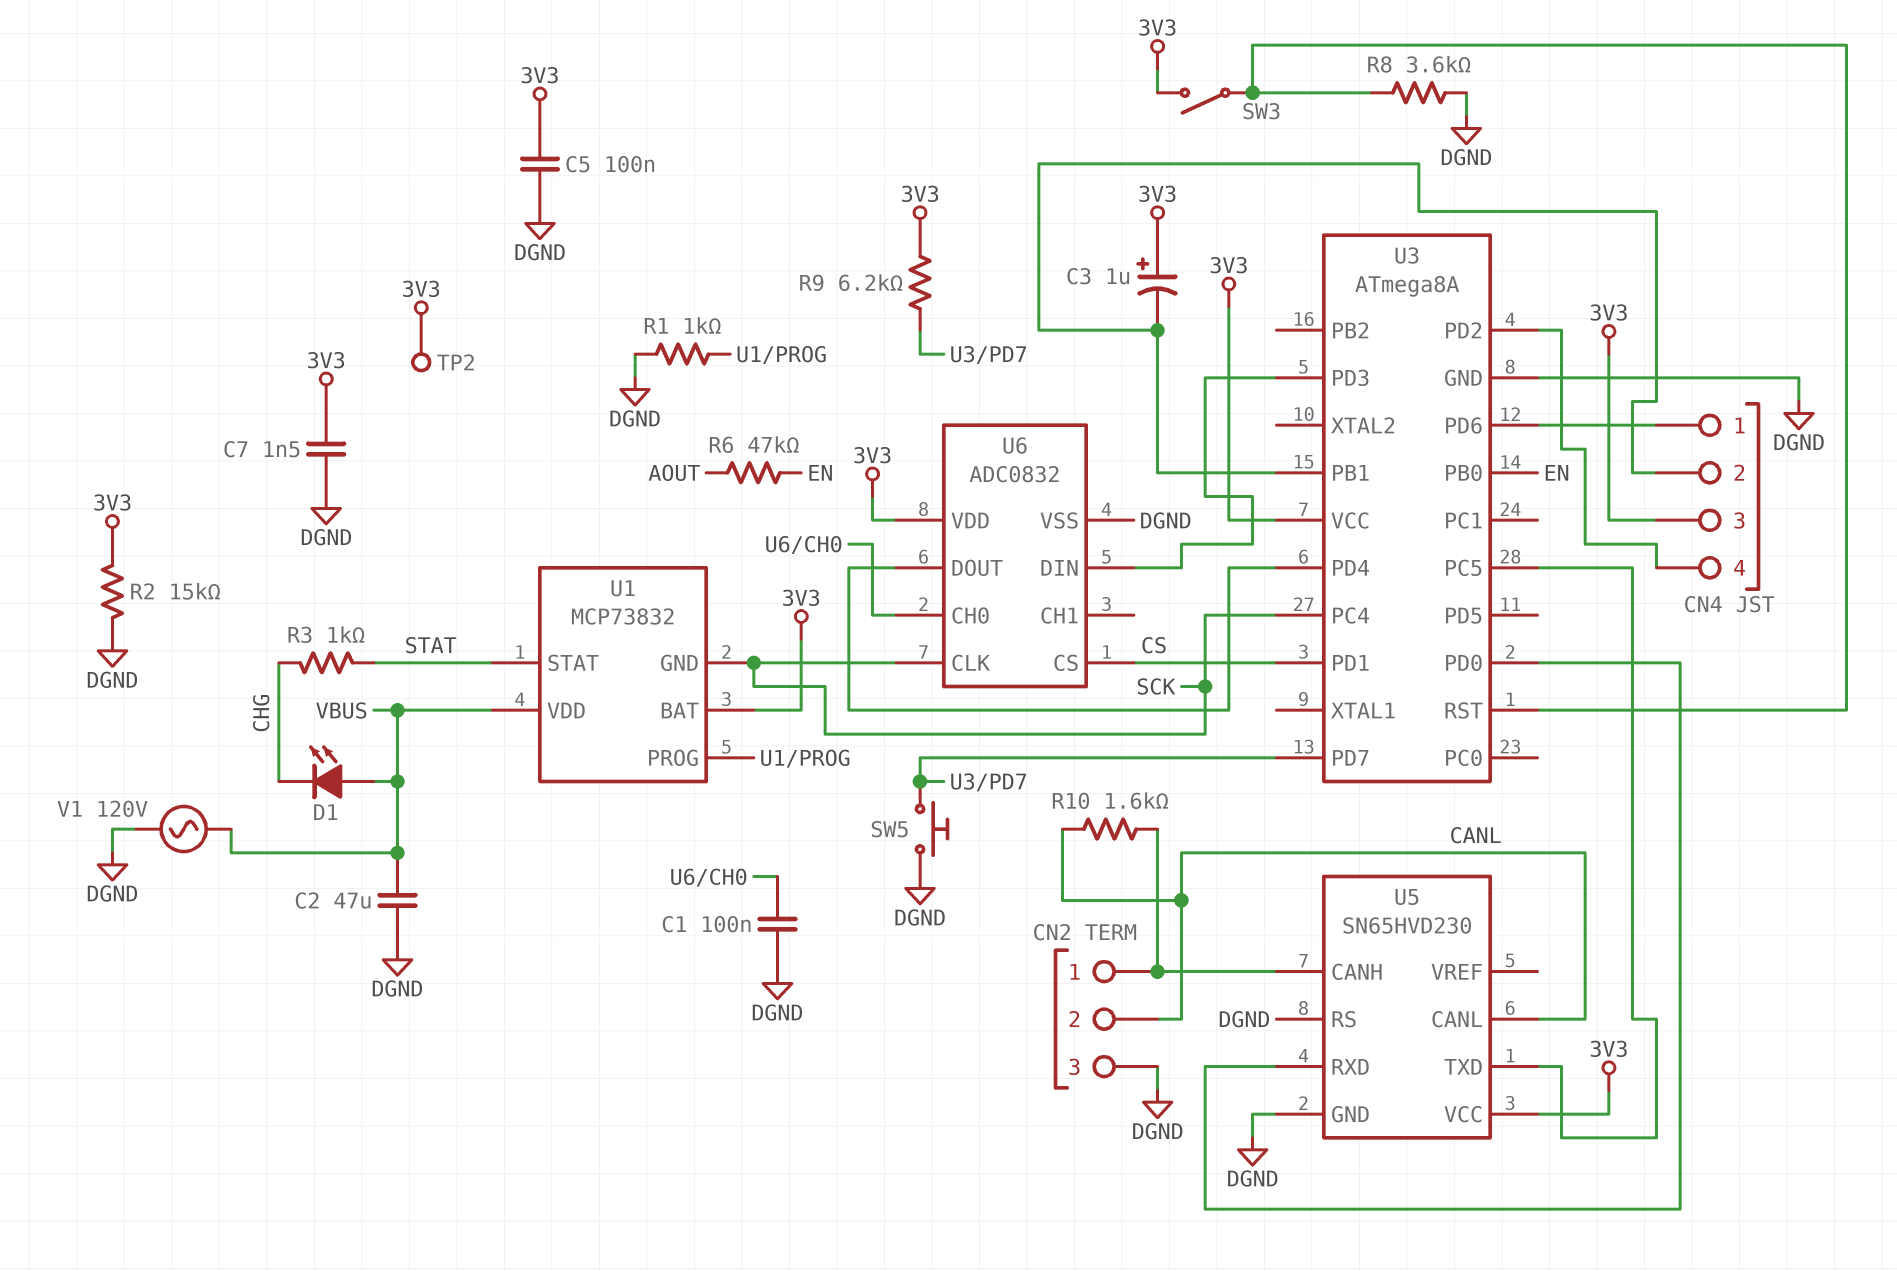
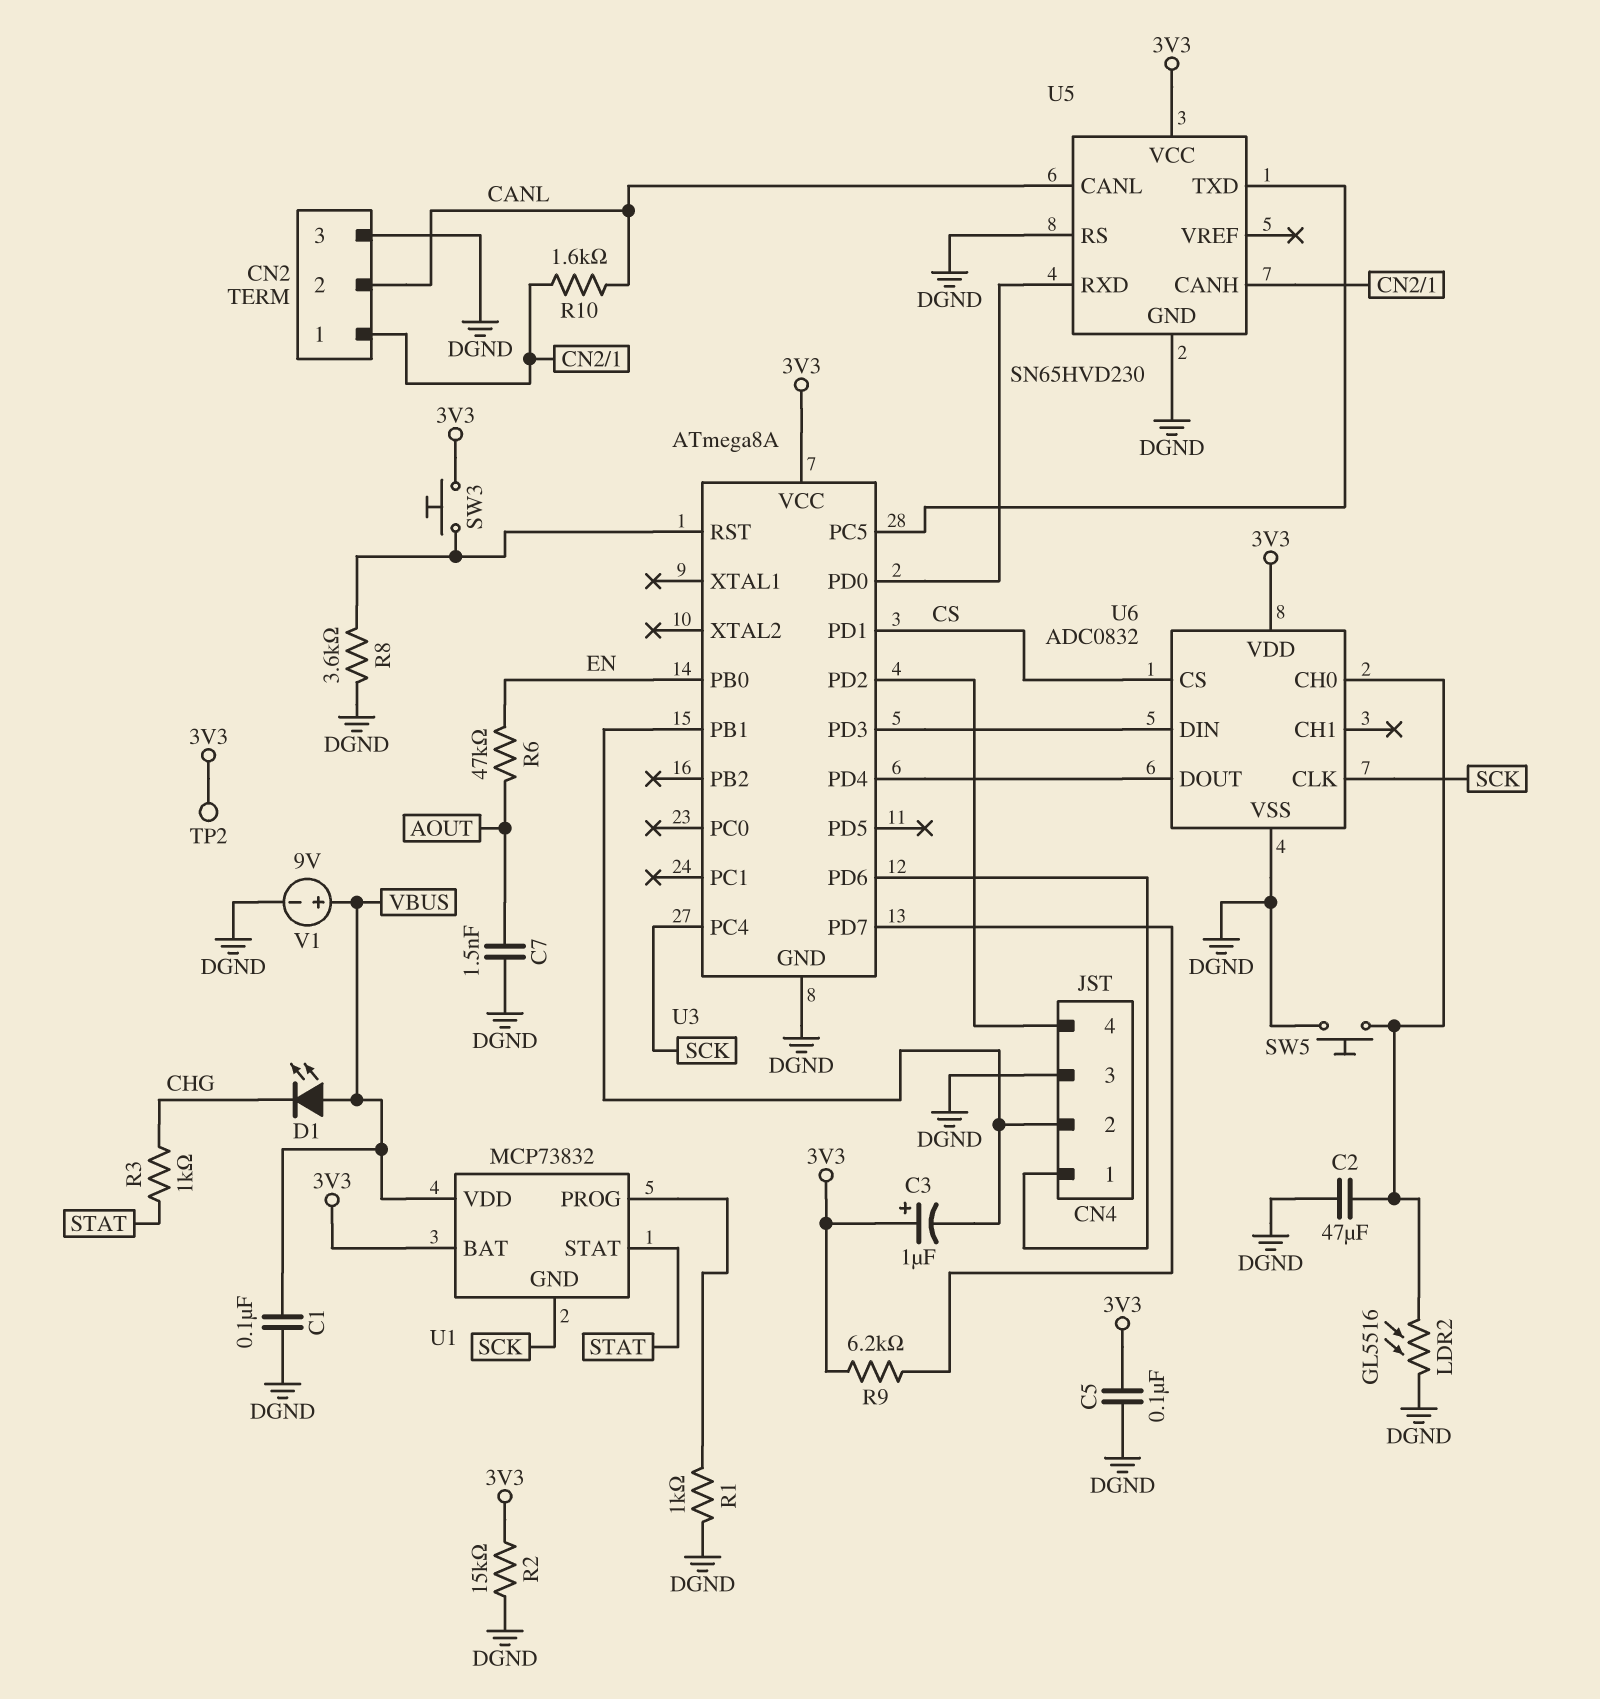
C1: 100nF (DGND, U6/CH0) -> 100nF (DGND, VBUS)
C2: 47uF (DGND, VBUS) -> 47uF (DGND, U6/CH0)
C7: 1.5nF (3V3, DGND) -> 1.5nF (AOUT, DGND)
CN4 pin 3: 3V3 -> DGND
LDR2: none -> GL5516 (DGND, U6/CH0)
SW3: switch (3V3, U3/RST) -> button (3V3, U3/RST)
SW5: button (DGND, U3/PD7) -> button (DGND, U6/CH0)
V1: AC 120V (DGND, VBUS) -> 9V (plus VBUS, minus DGND)

